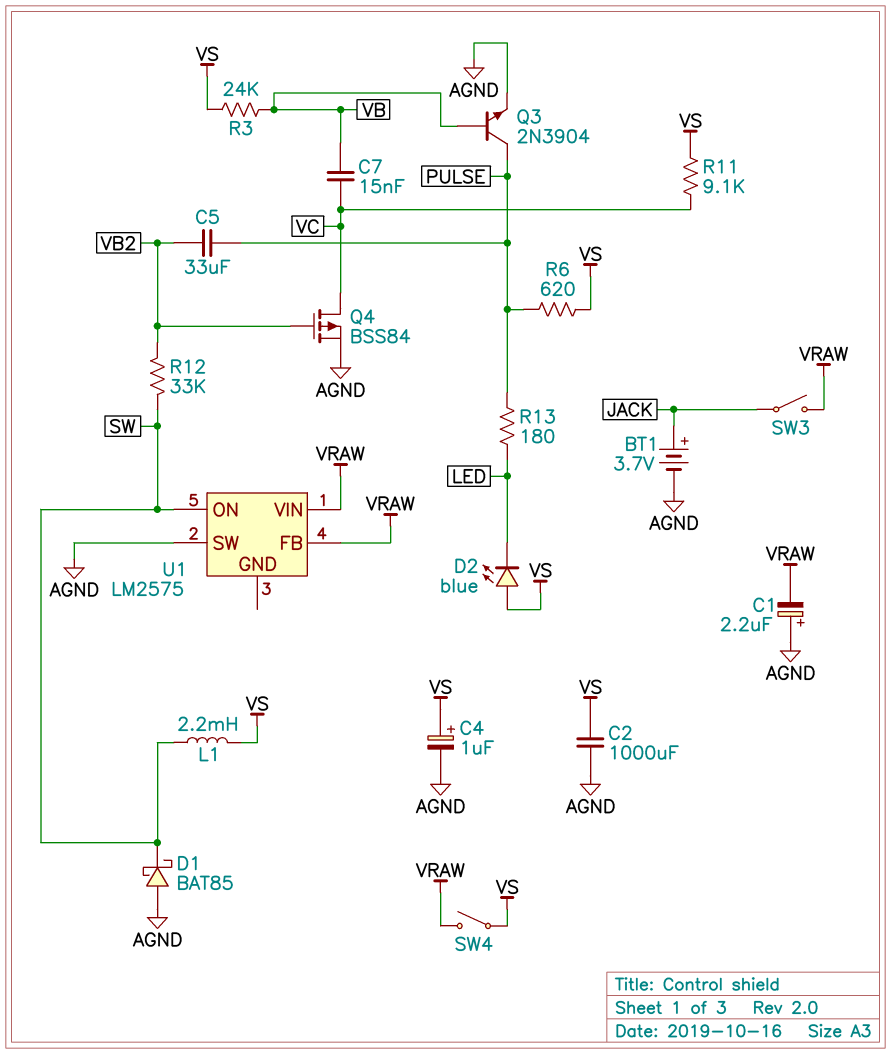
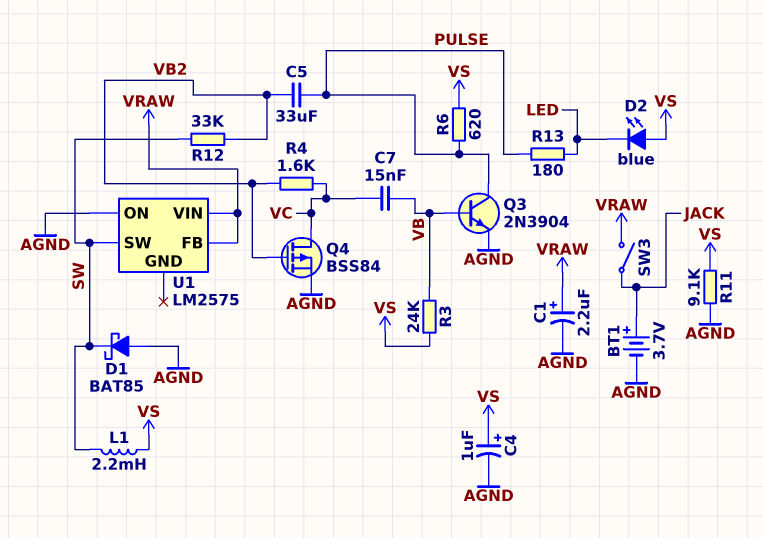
C1: 2.2uF (plus AGND, minus VRAW) -> 2.2uF (plus VRAW, minus AGND)
C2: 1000uF (AGND, VS) -> none
R4: none -> 1.6k (VB2, VC)
R11: 9.1k (VC, VS) -> 9.1k (AGND, VS)
SW4: switch (VRAW, VS) -> none
U1 pin ON: SW -> AGND
U1 pin SW: AGND -> SW

